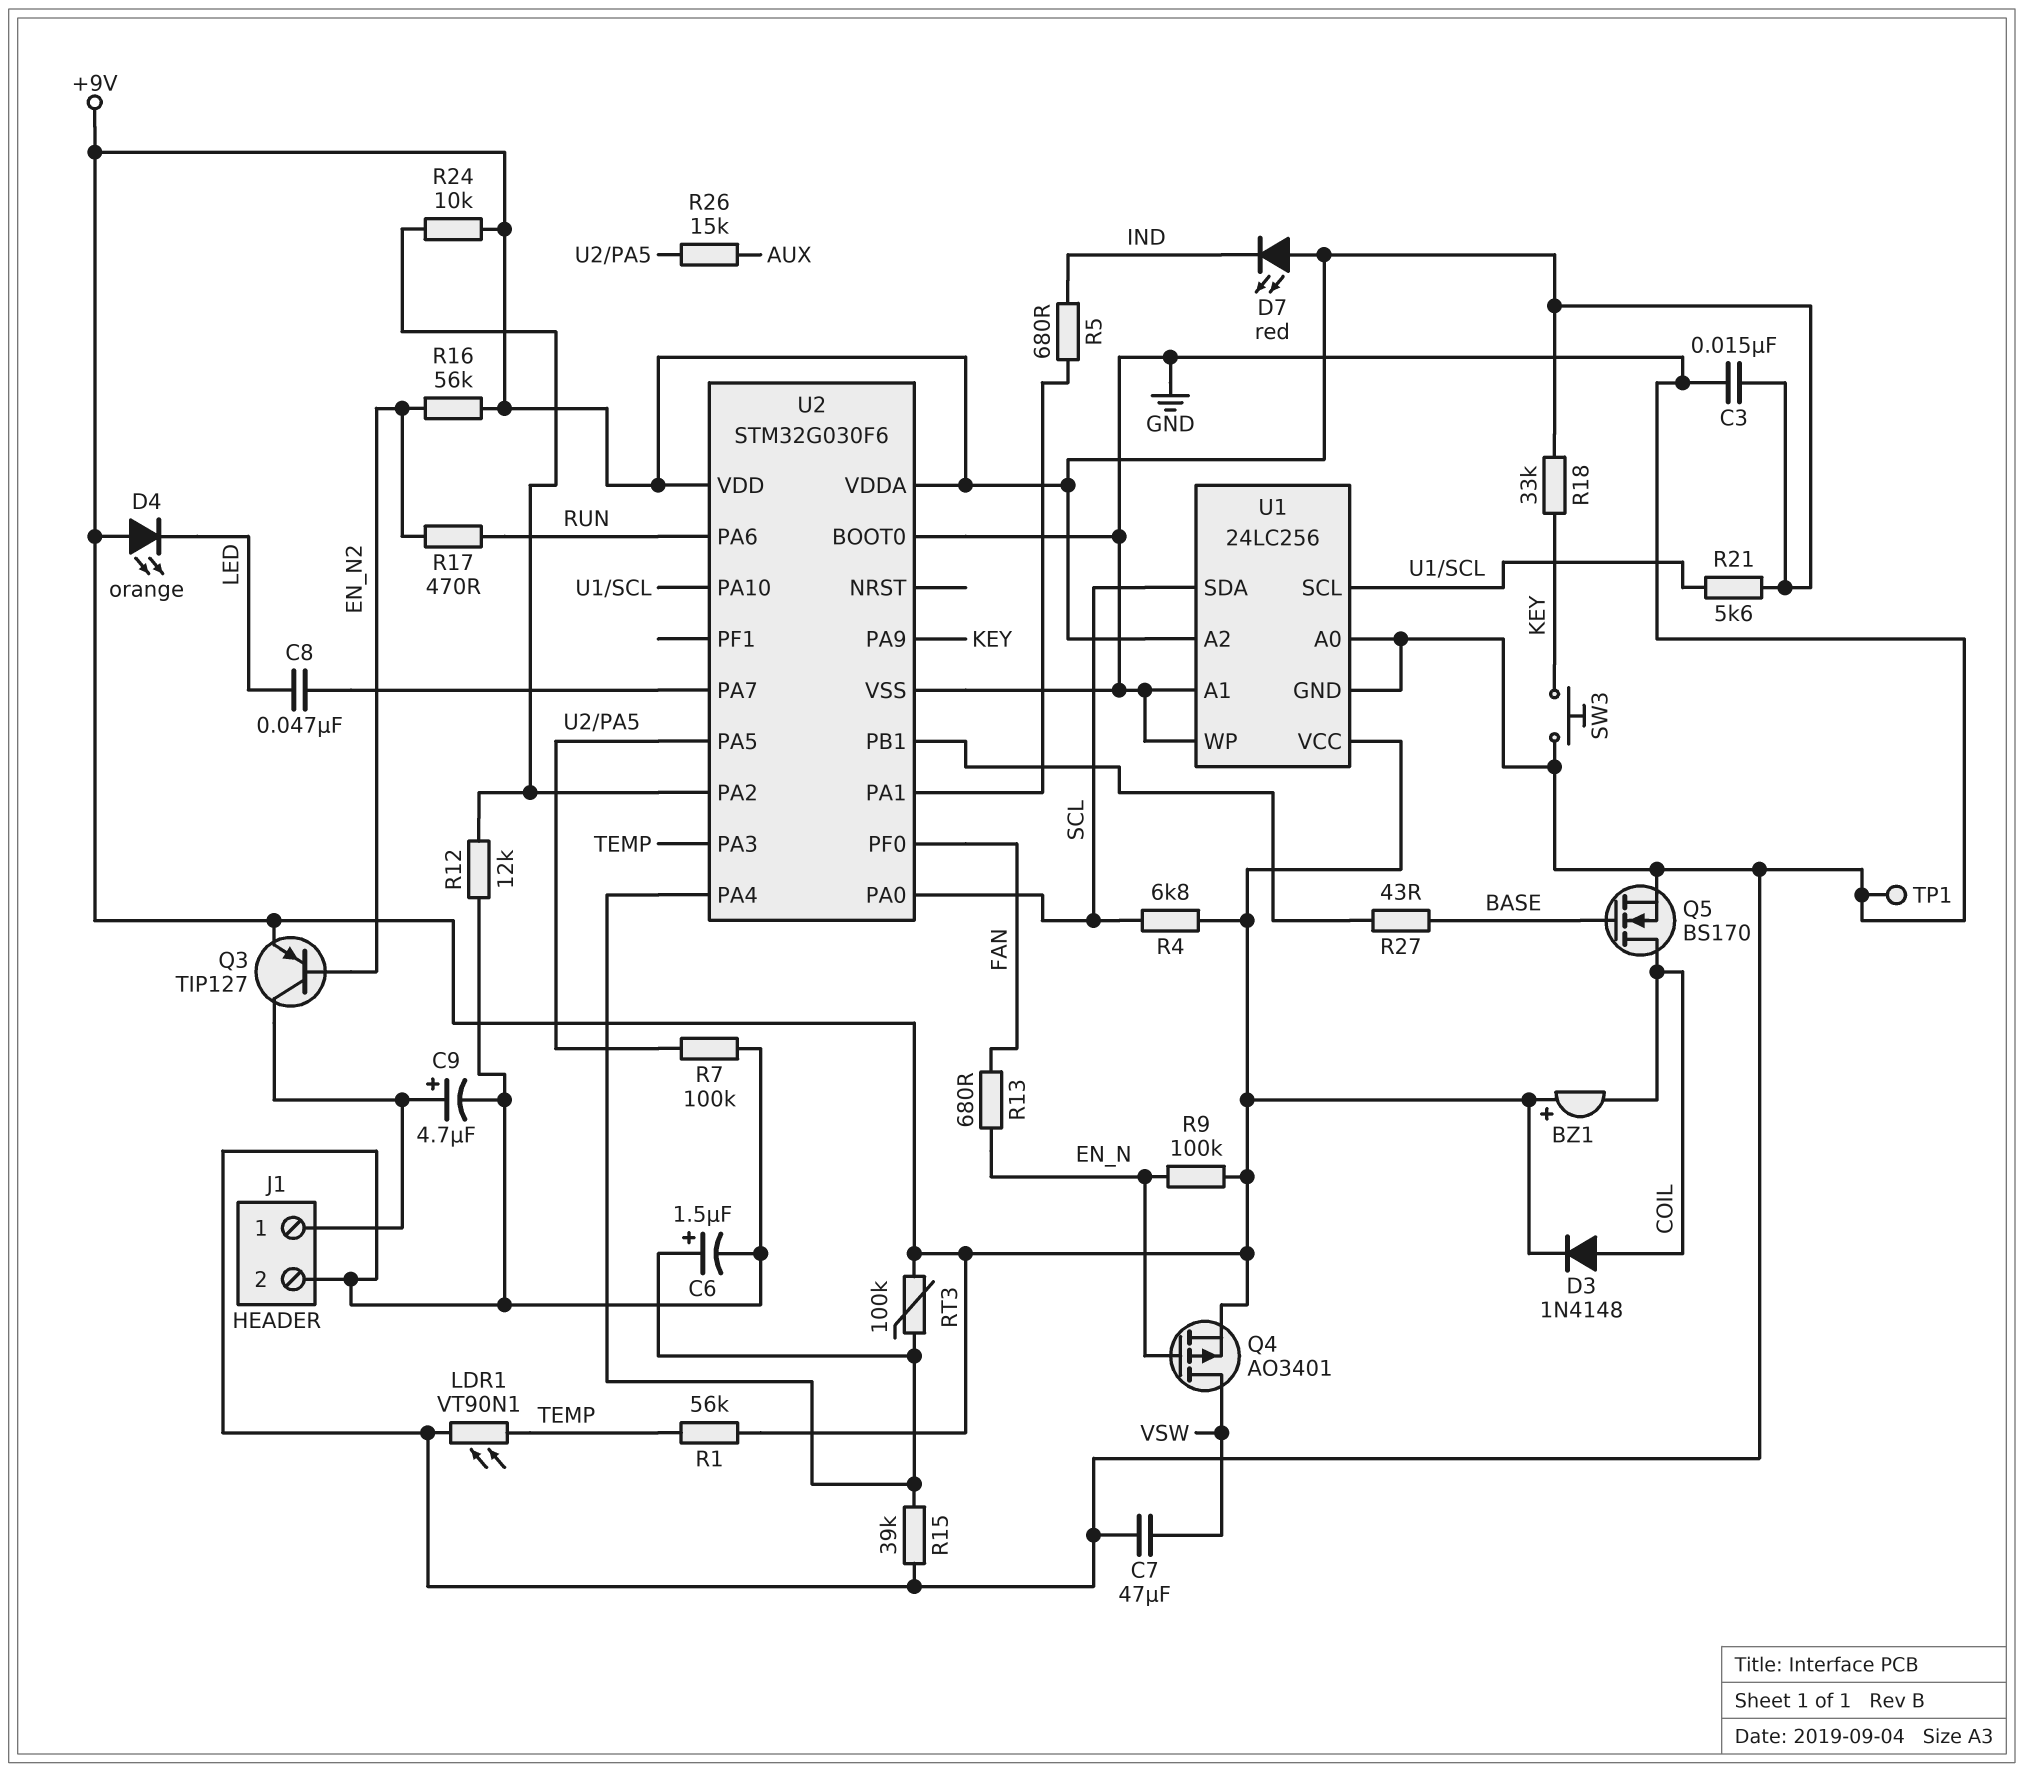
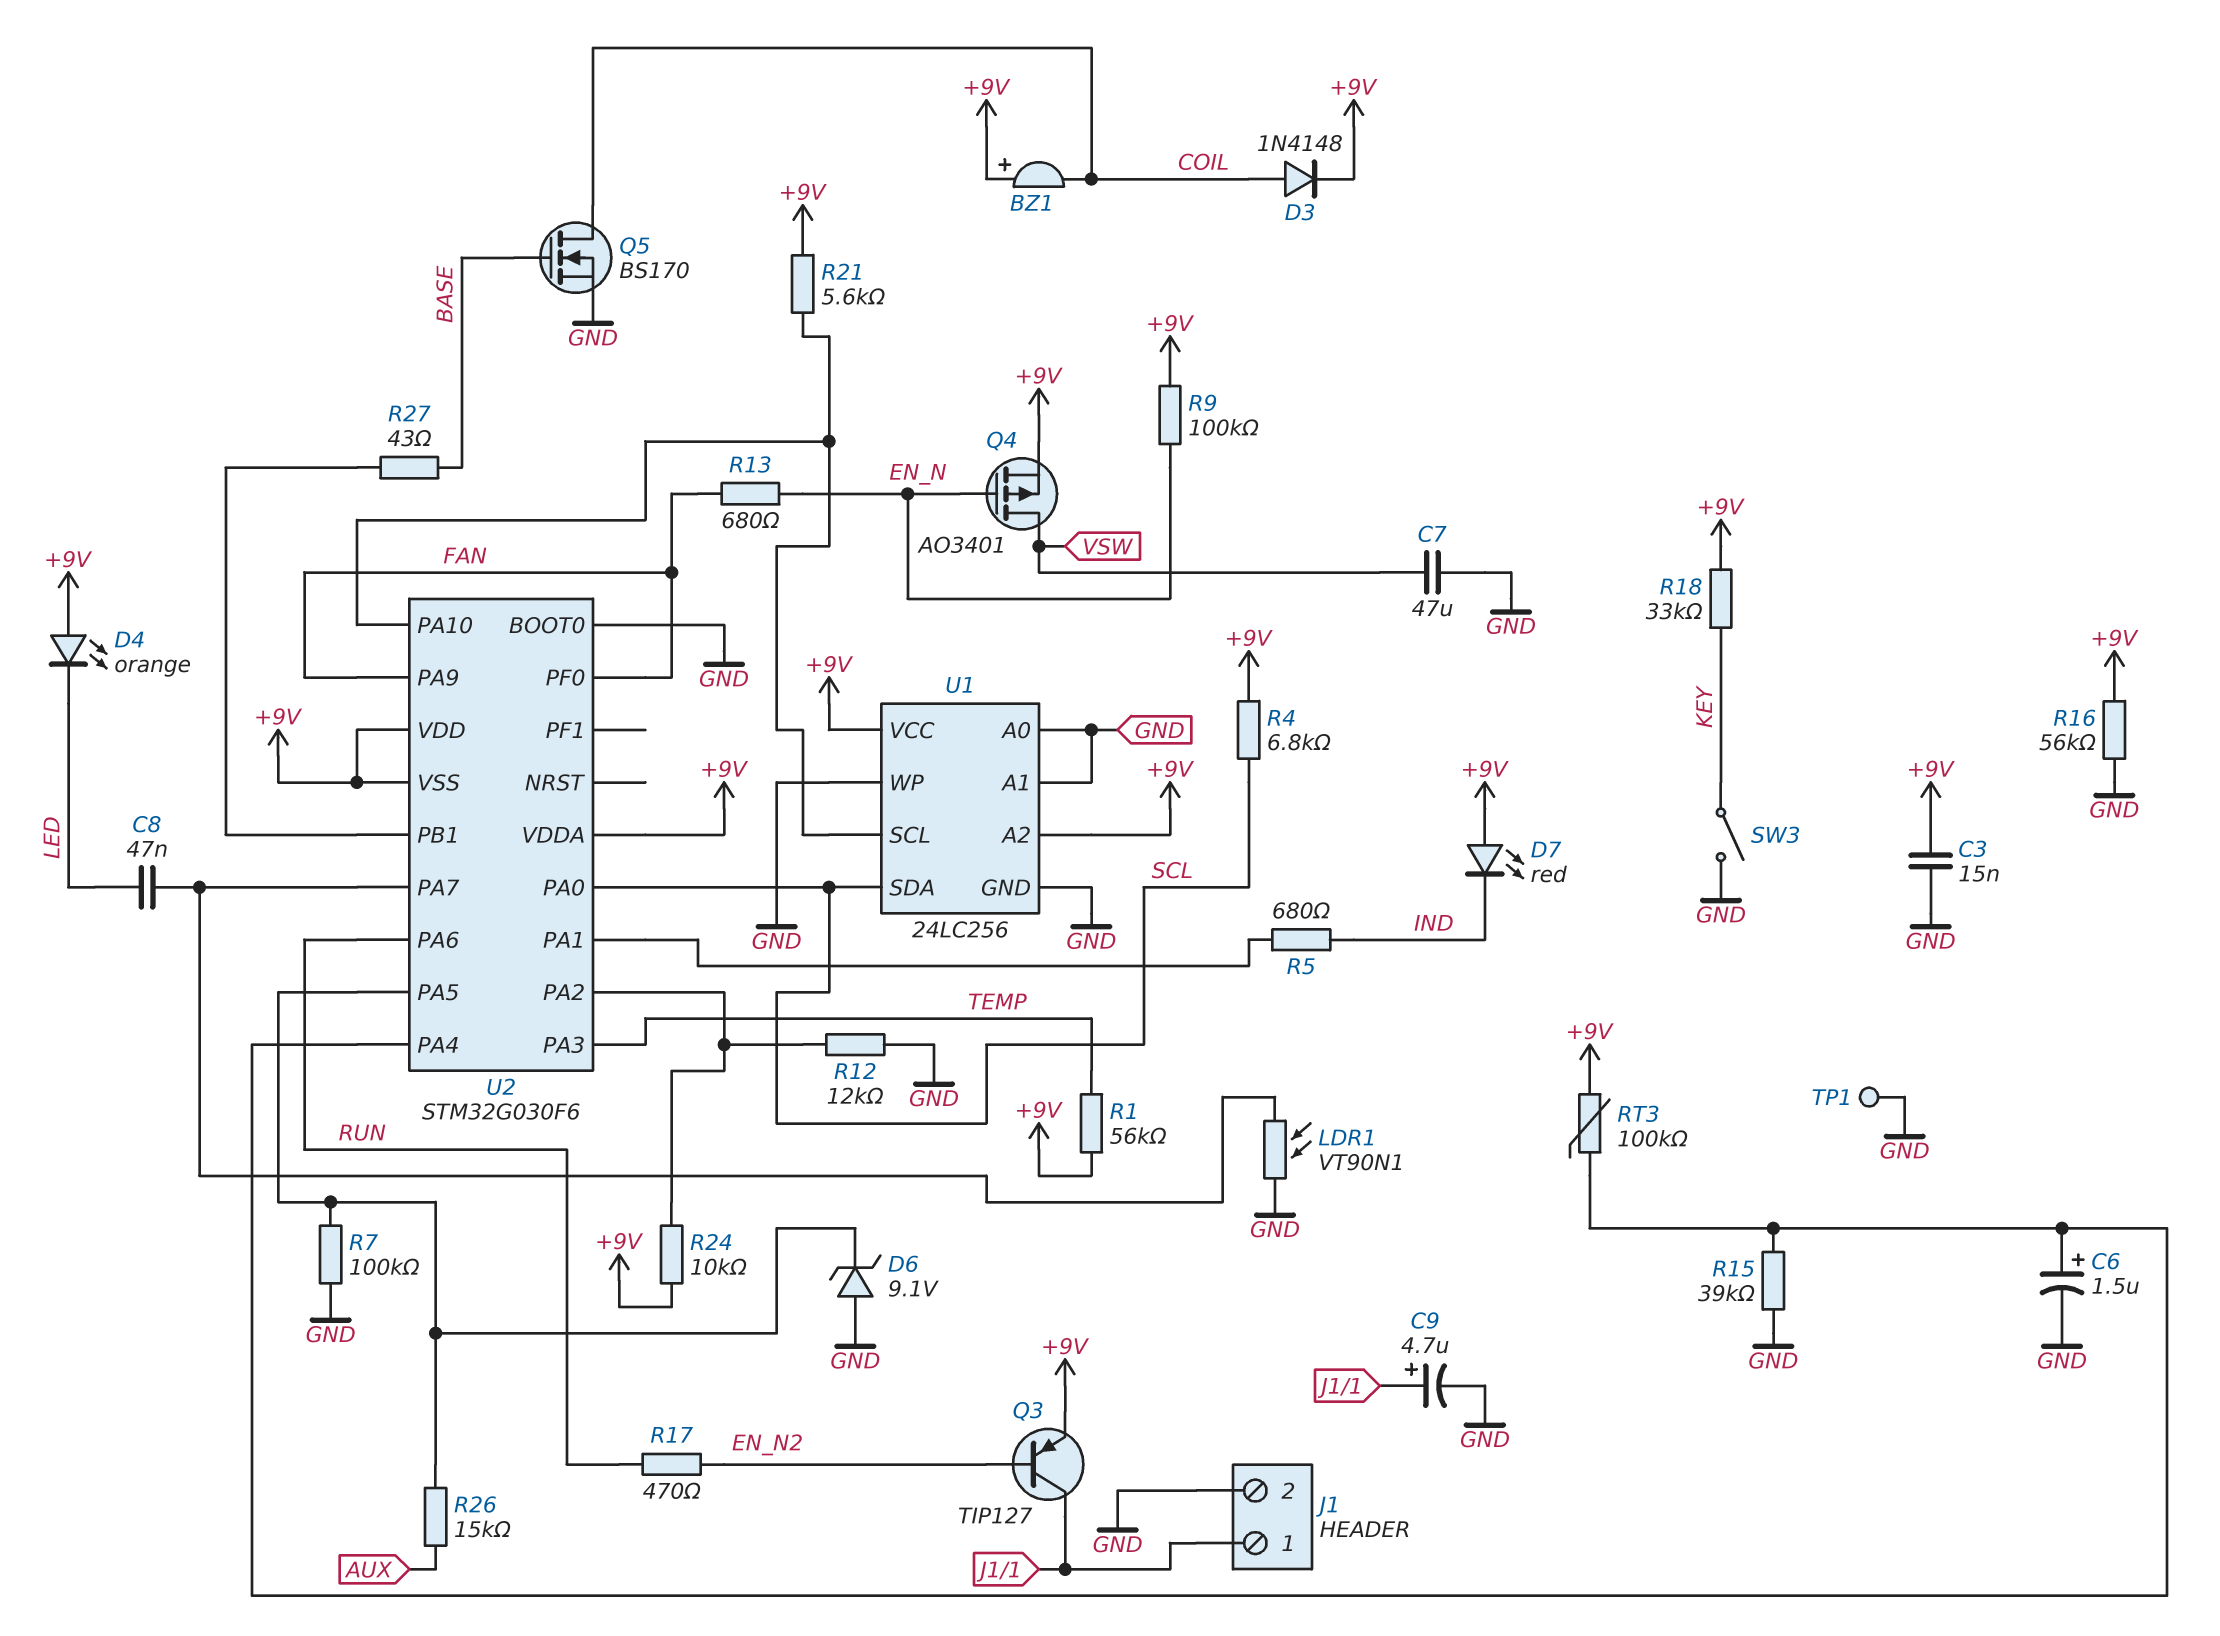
D6: none -> zener 9.1V (A GND, K U2/PA5)
LDR1: VT90N1 (GND, TEMP) -> VT90N1 (GND, U2/PA7)
R16: 56k (+9V, EN_N2) -> 56k (+9V, GND)
SW3: button (GND, KEY) -> switch (GND, KEY)
U2 pin PA9: KEY -> FAN
U2 pin VSS: GND -> +9V

